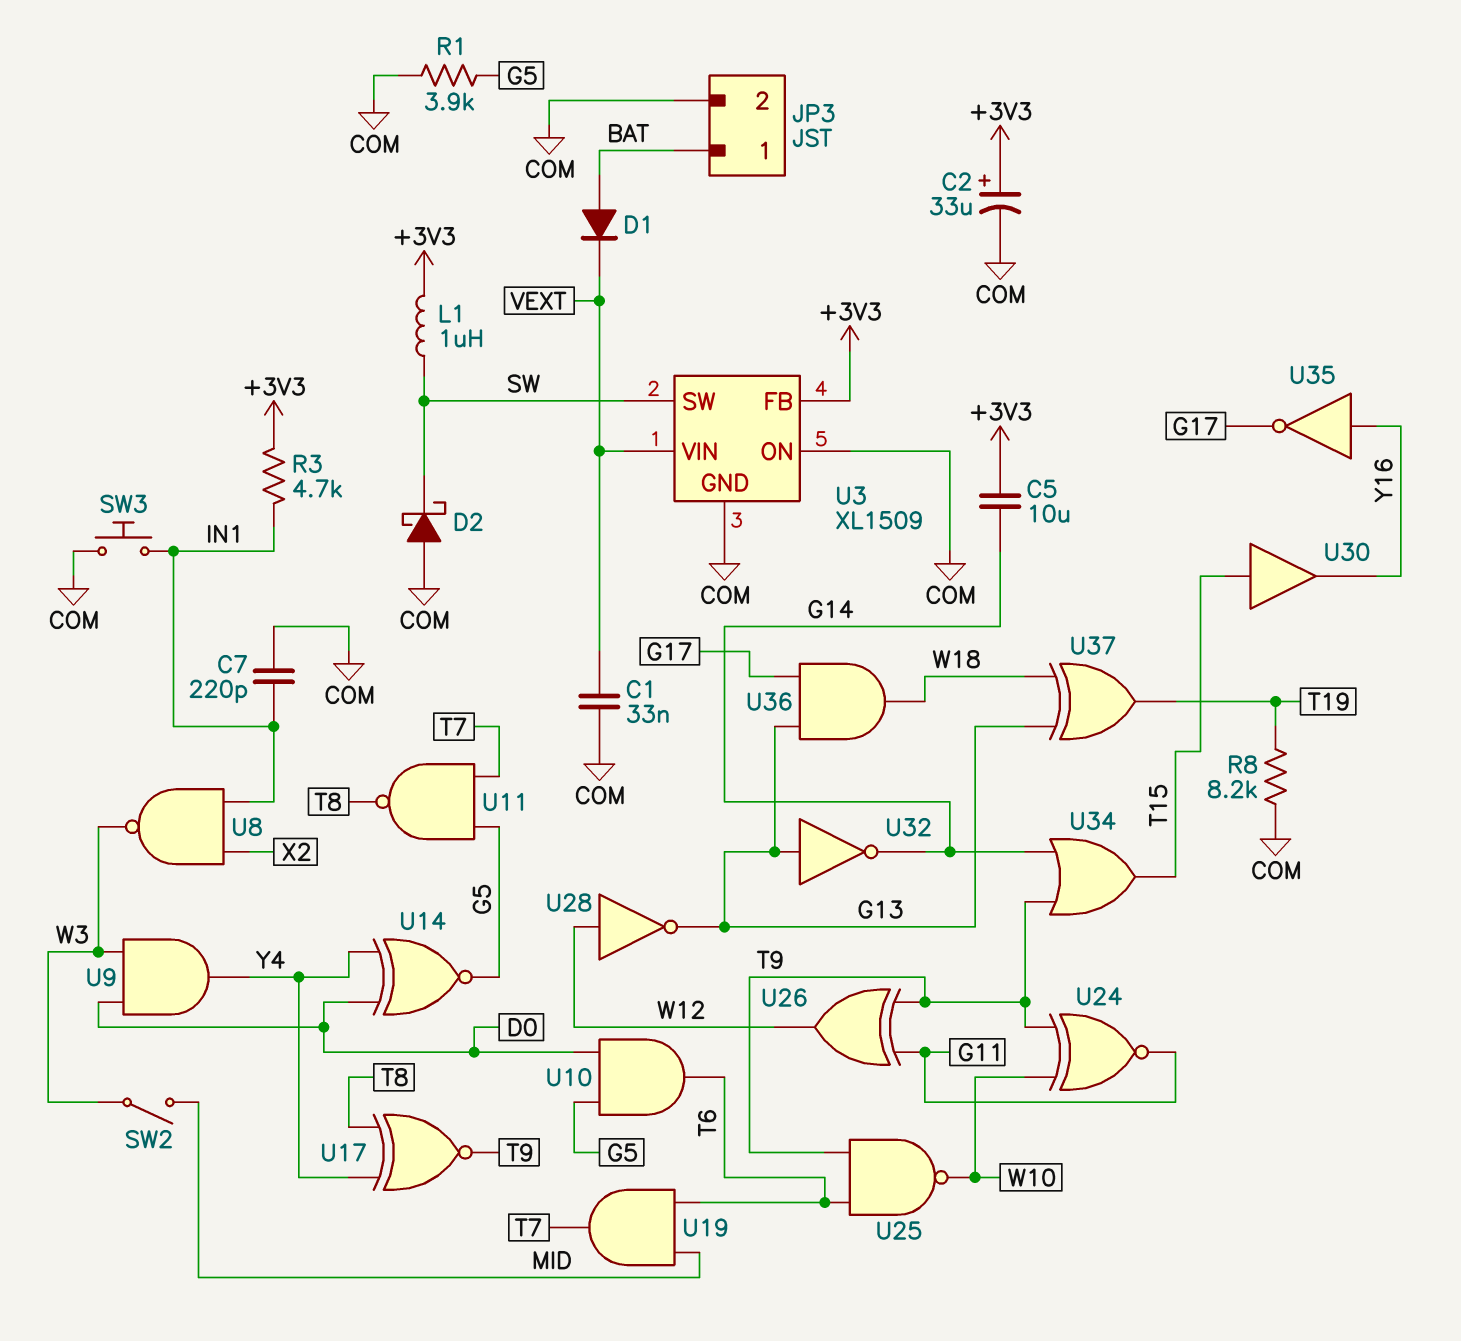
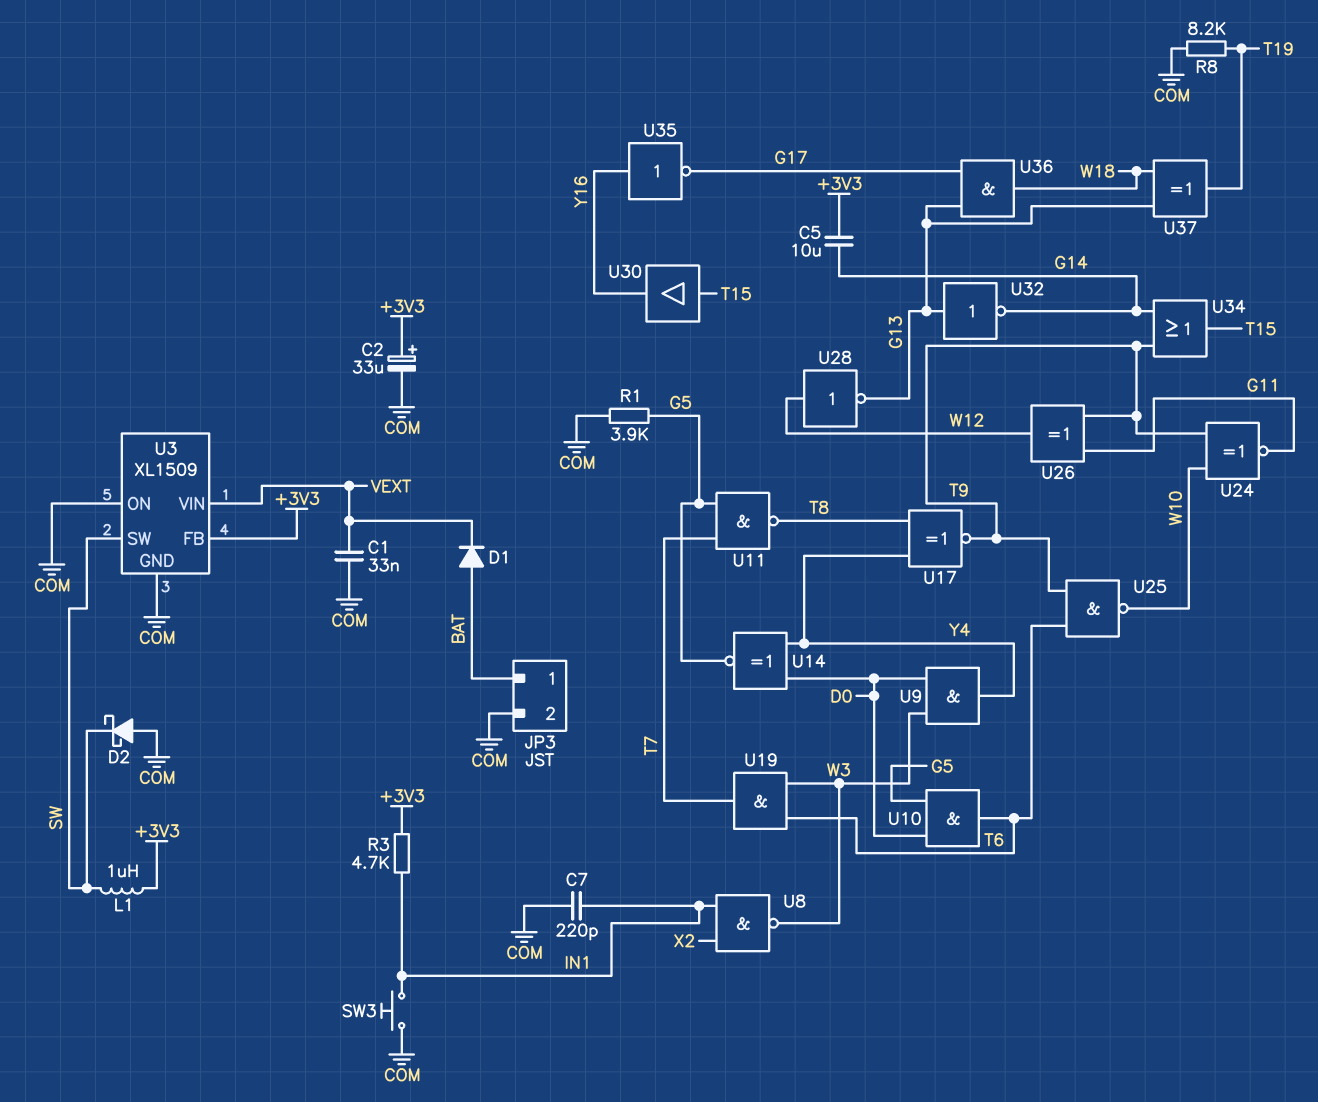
SW2: switch (MID, W3) -> none
U19: AND (in MID, in T6, out T7) -> AND (in T6, in W3, out T7)

